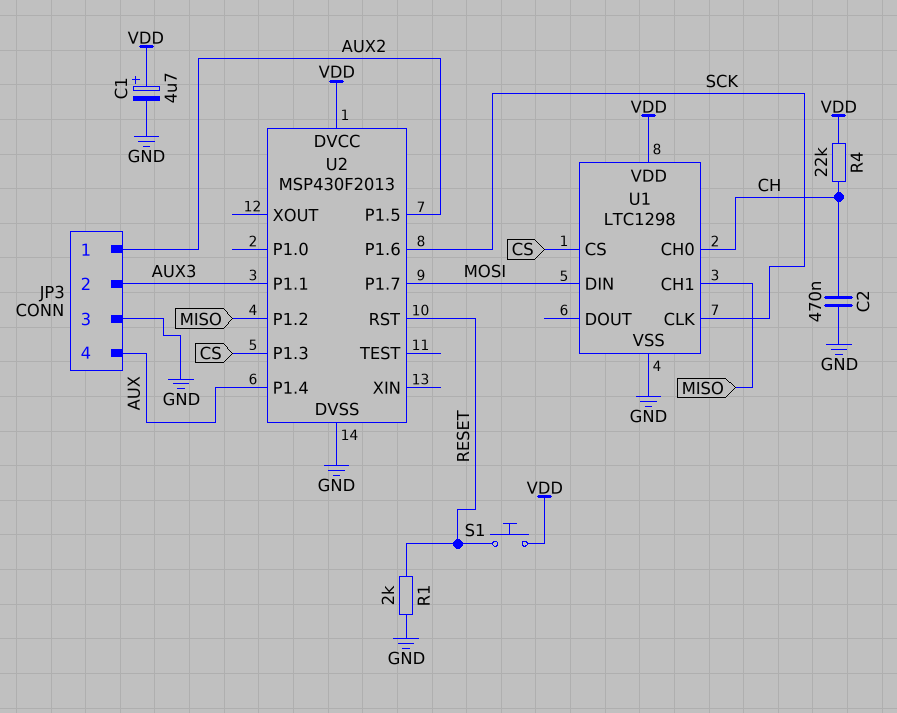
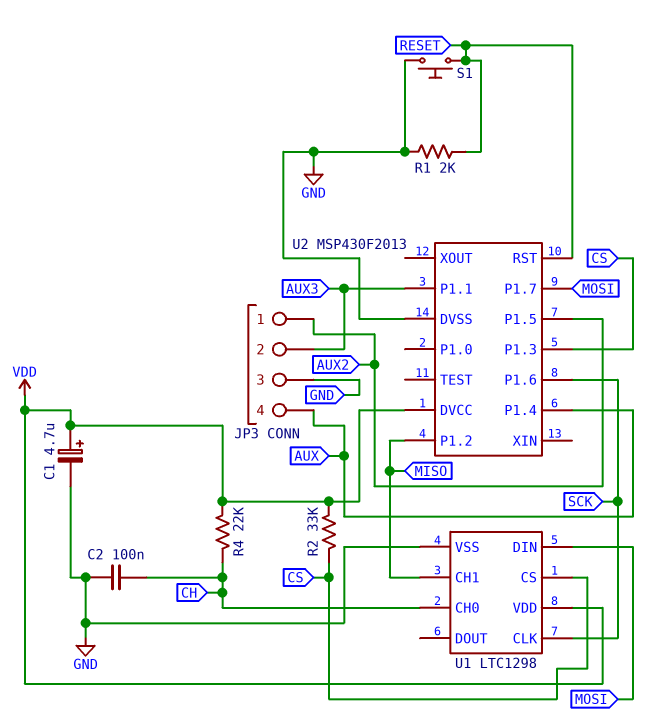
C2: 470nF (CH, GND) -> 100nF (CH, GND)
R2: none -> 33k (CS, VDD)
S1: button (RESET, VDD) -> button (GND, RESET)

